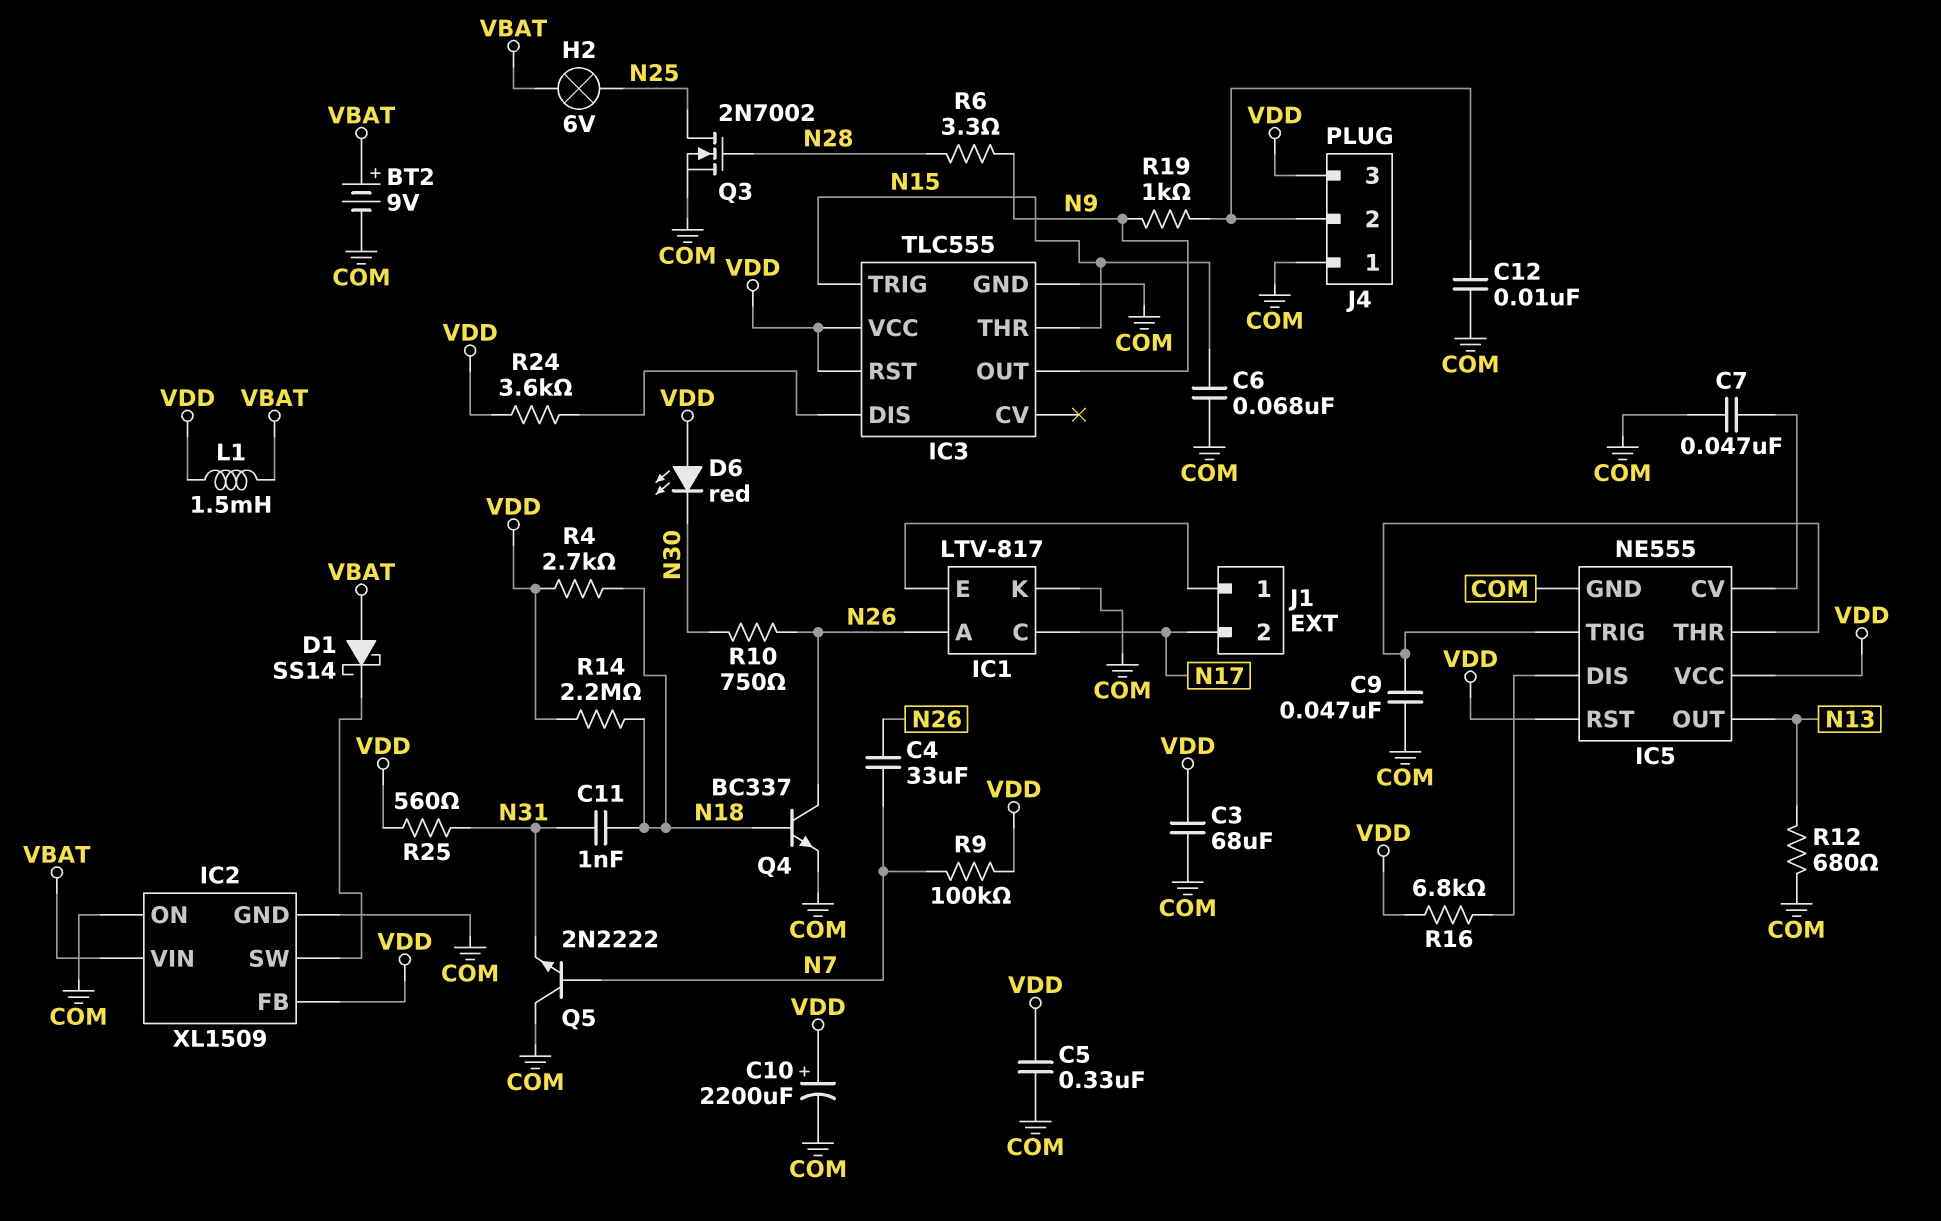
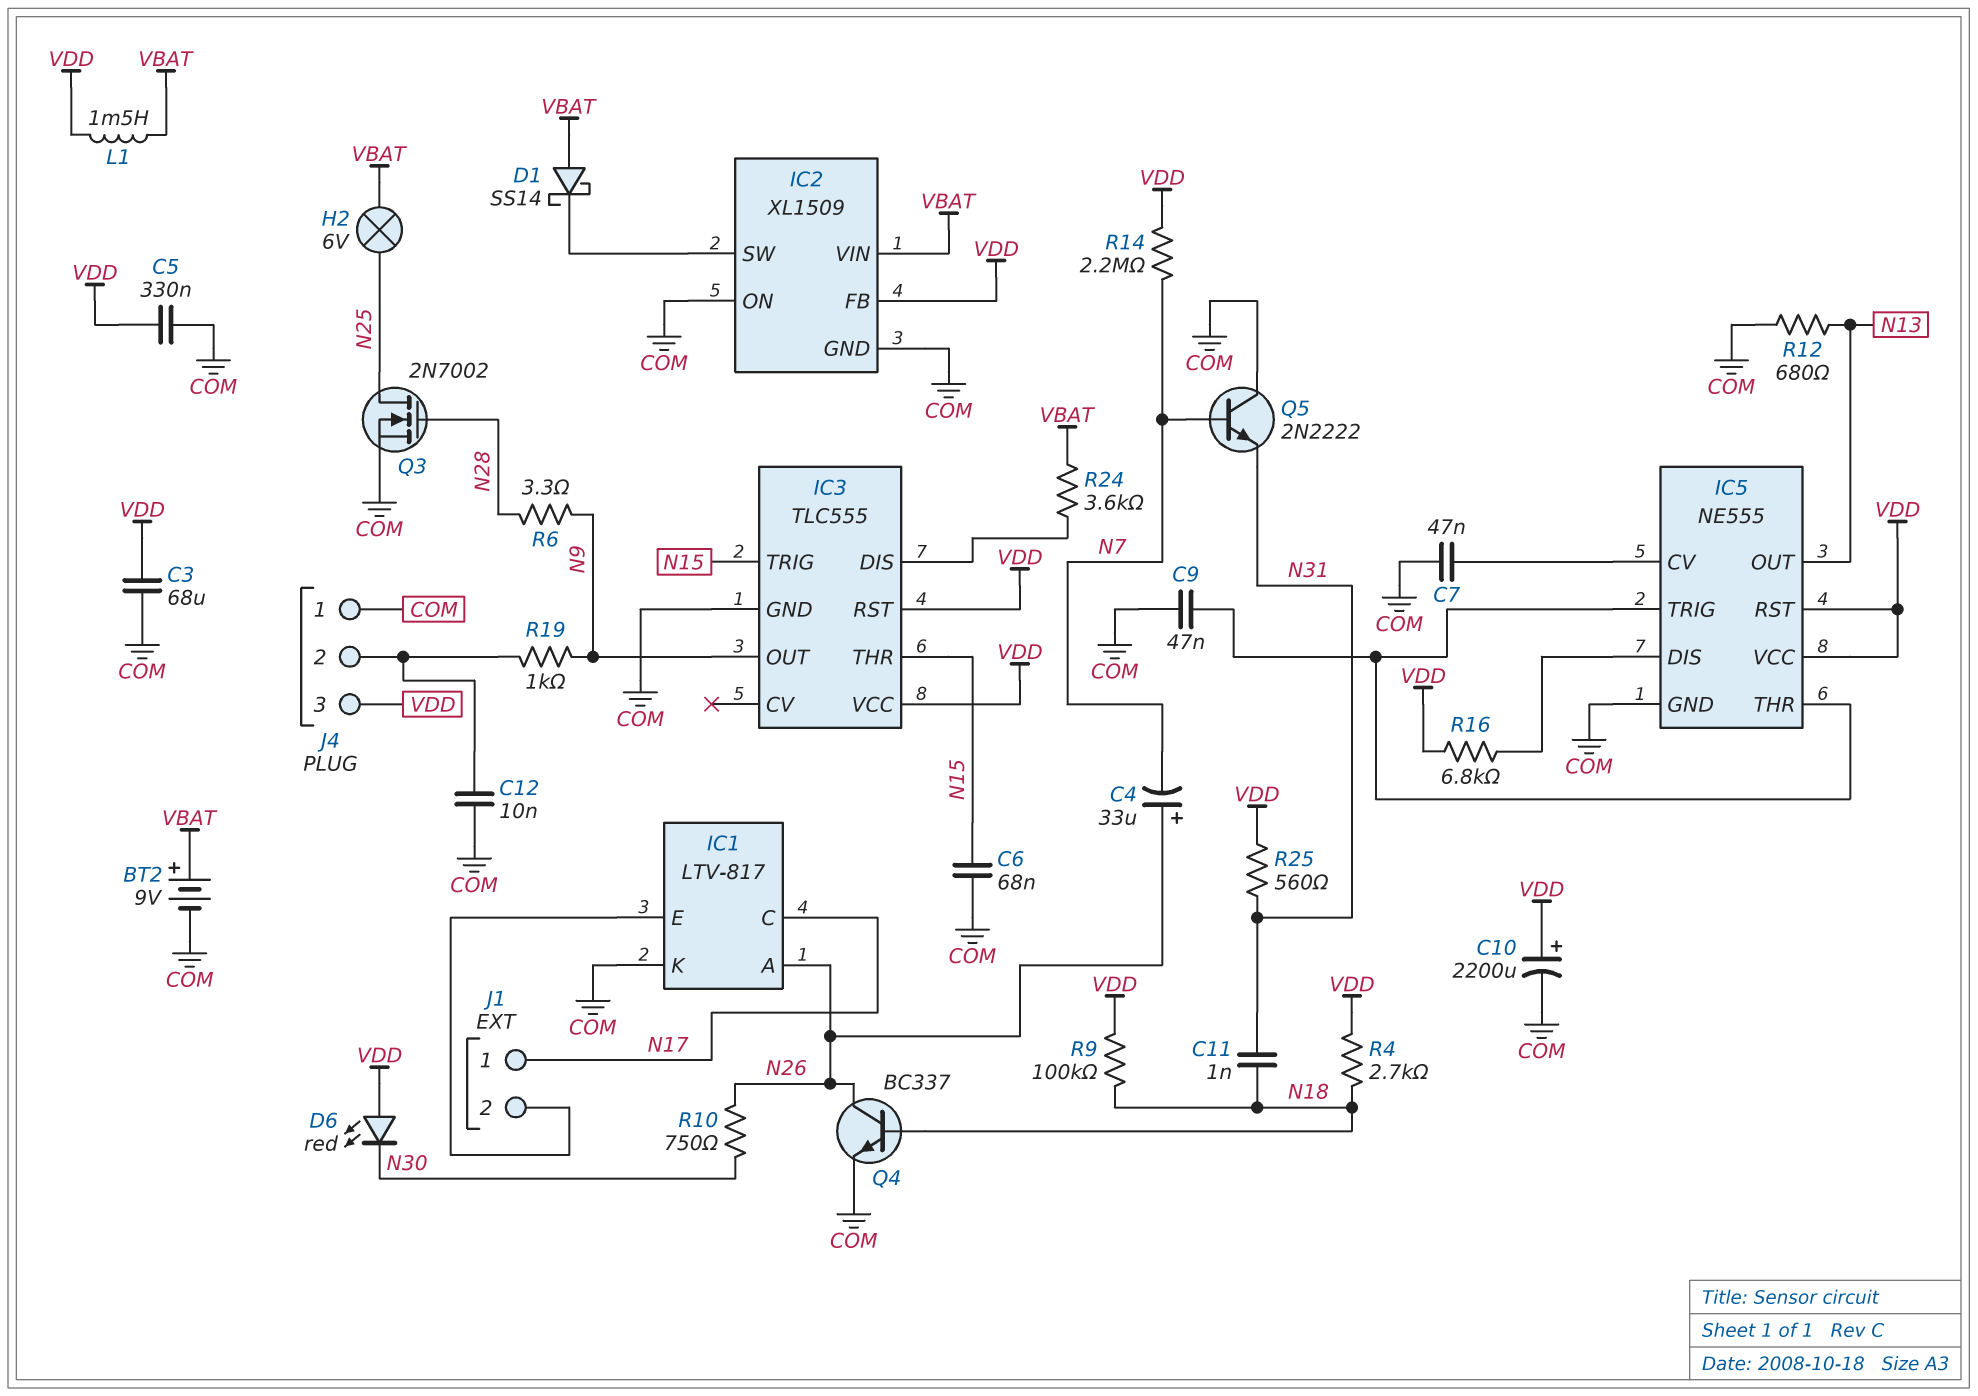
C4: 33uF (N7, N26) -> 33uF (plus N26, minus N7)
J1 pin 1: IC1/E -> N17
J1 pin 2: N17 -> IC1/E
R9: 100k (N7, VDD) -> 100k (N18, VDD)
R14: 2.2M (N18, VDD) -> 2.2M (N7, VDD)
R24: 3.6k (IC3/DIS, VDD) -> 3.6k (IC3/DIS, VBAT)

